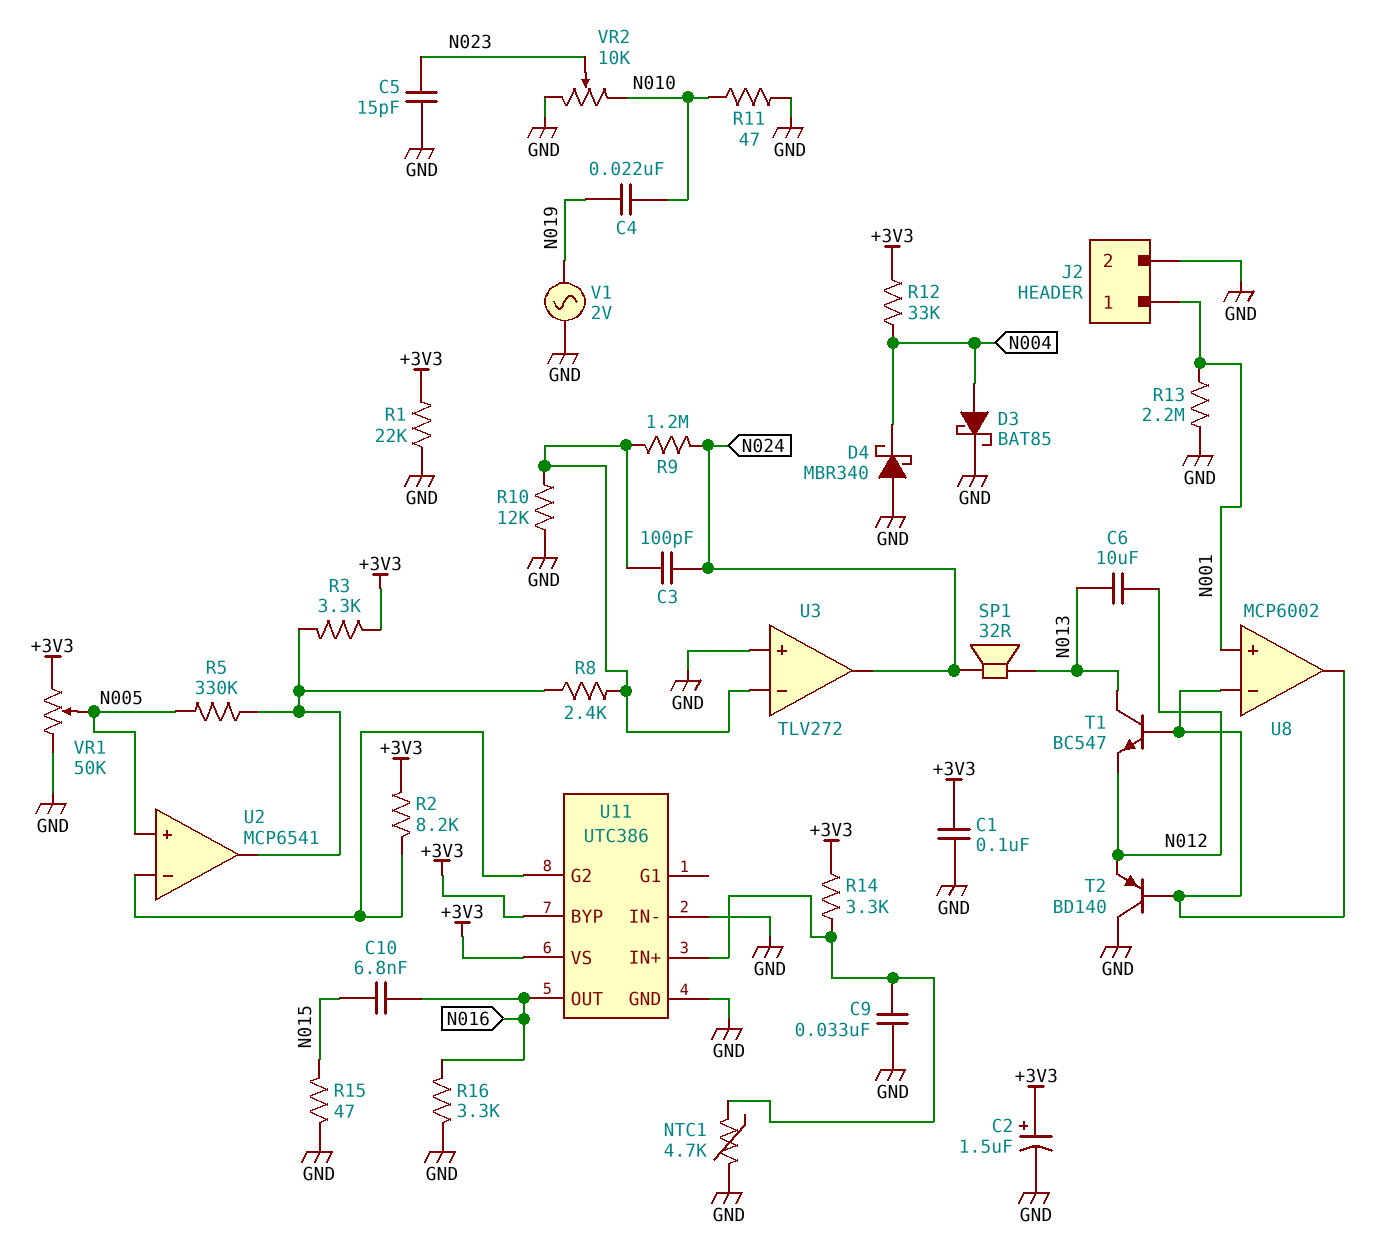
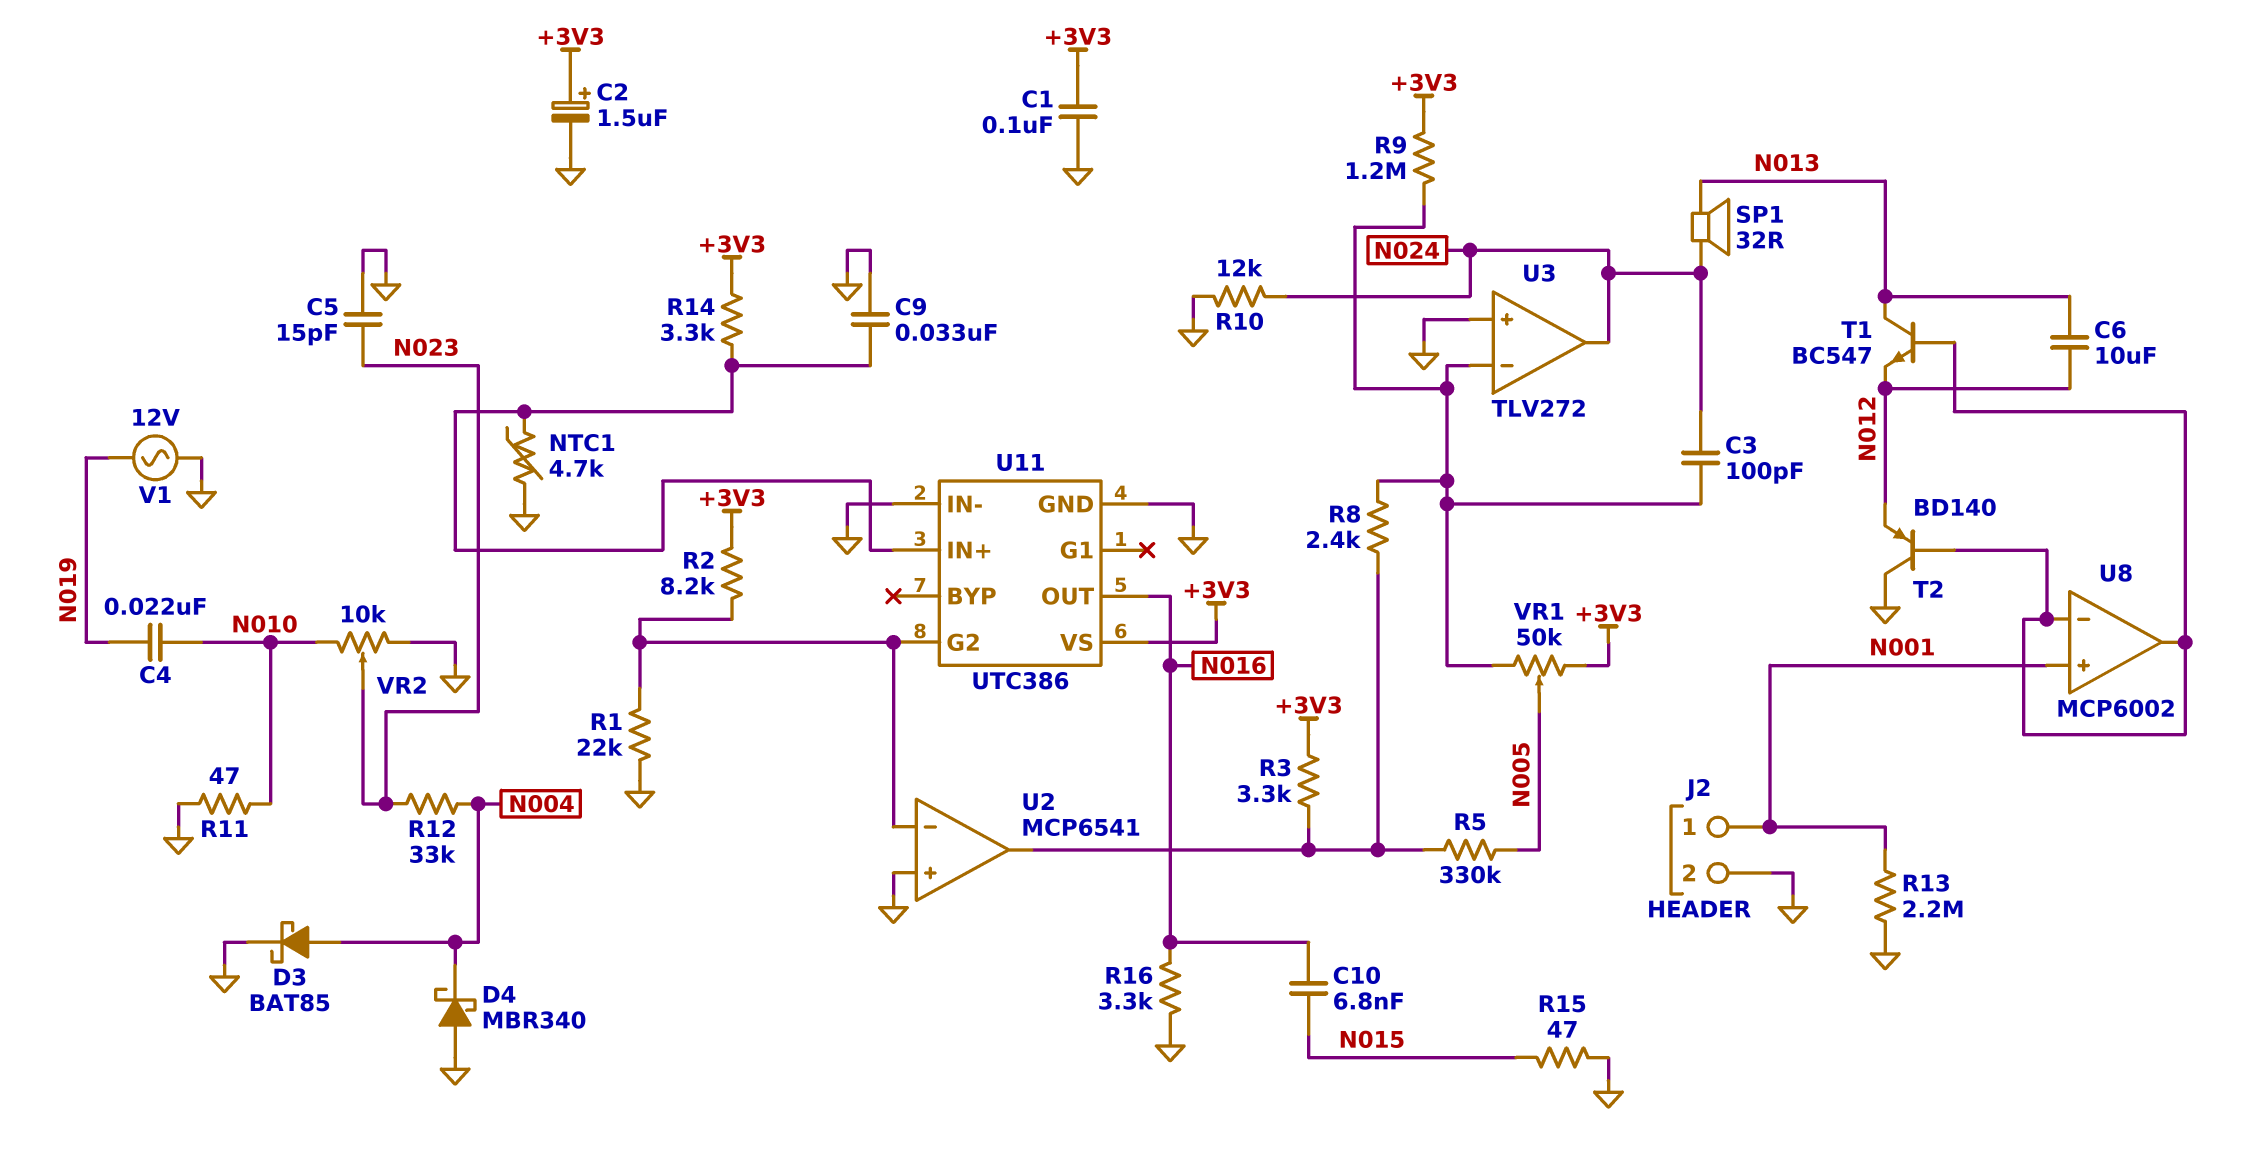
R1: 22k (+3V3, GND) -> 22k (GND, U2/in-)
R9: 1.2M (N024, U3/in-) -> 1.2M (+3V3, U3/in-)
R10: 12k (GND, U3/in-) -> 12k (GND, N024)
R12: 33k (+3V3, N004) -> 33k (N004, N023)
U2 pin in+: N005 -> GND
U11 pin BYP: +3V3 -> none
V1: AC 2V (GND, N019) -> AC 12V (GND, N019)
VR1: 50k (+3V3, GND, wiper N005) -> 50k (+3V3, U3/in-, wiper N005)

